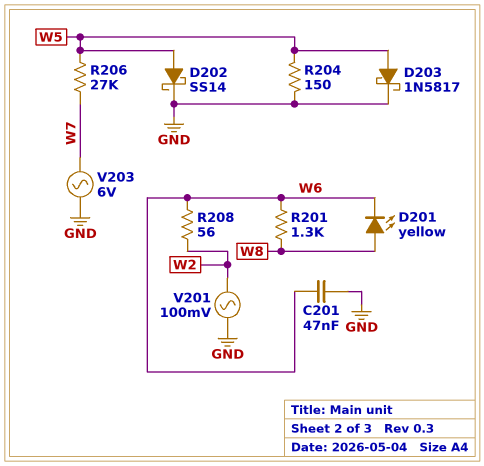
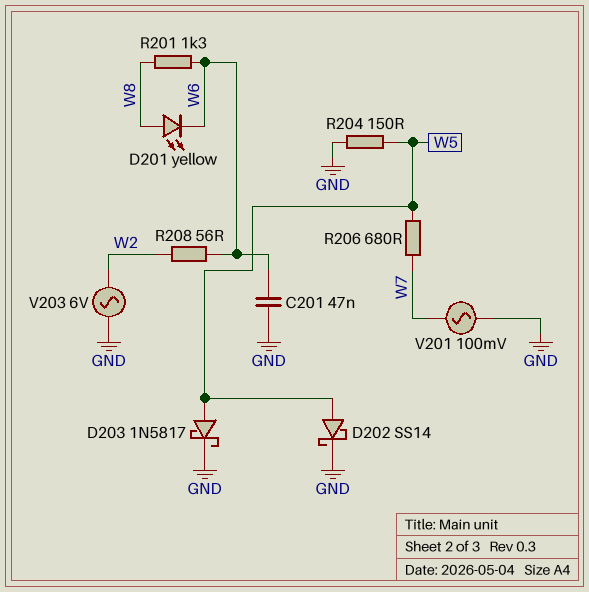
R206: 27k (W5, W7) -> 680 (W5, W7)
V201: AC 100mV (GND, W2) -> AC 100mV (GND, W7)
V203: AC 6V (GND, W7) -> AC 6V (GND, W2)

